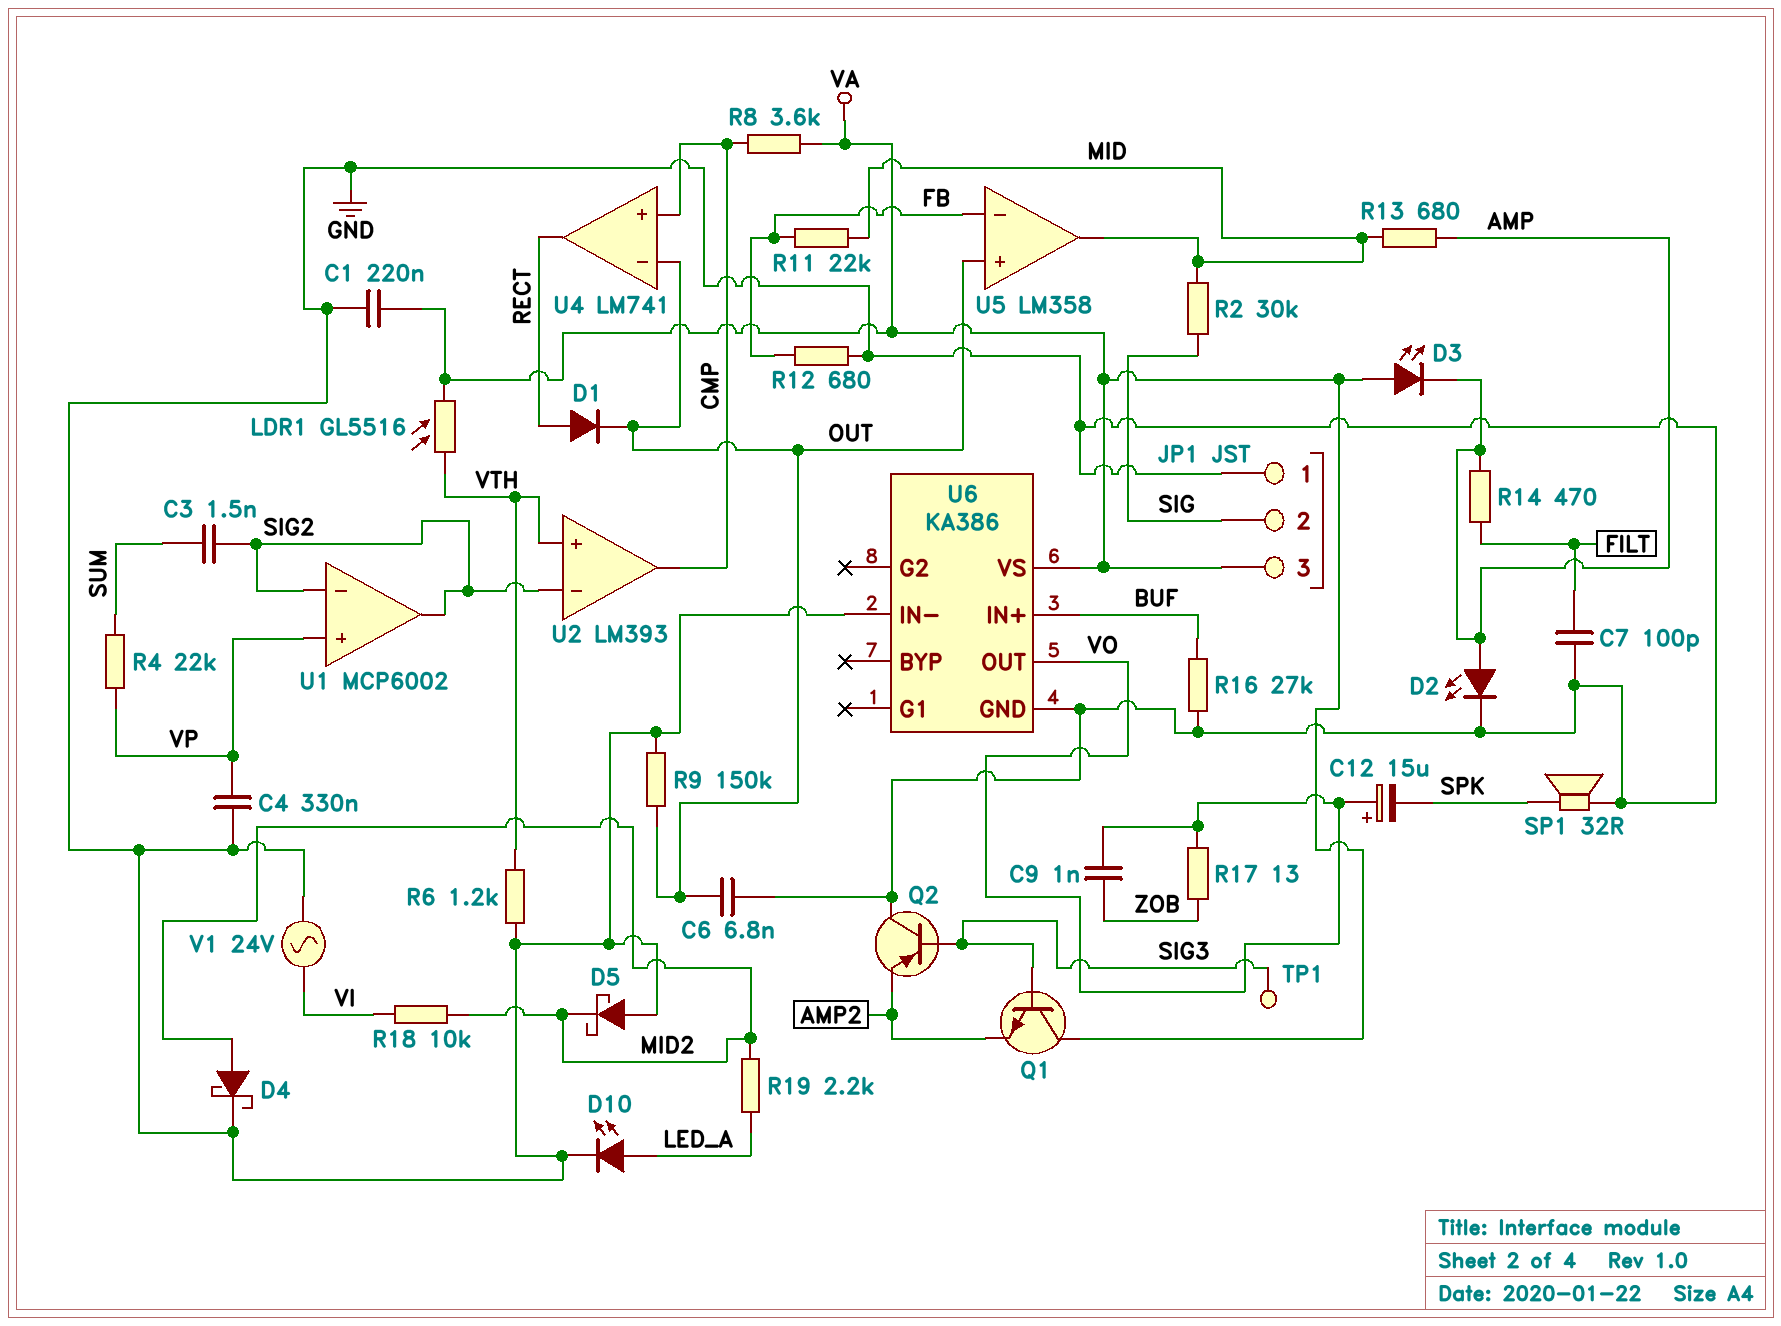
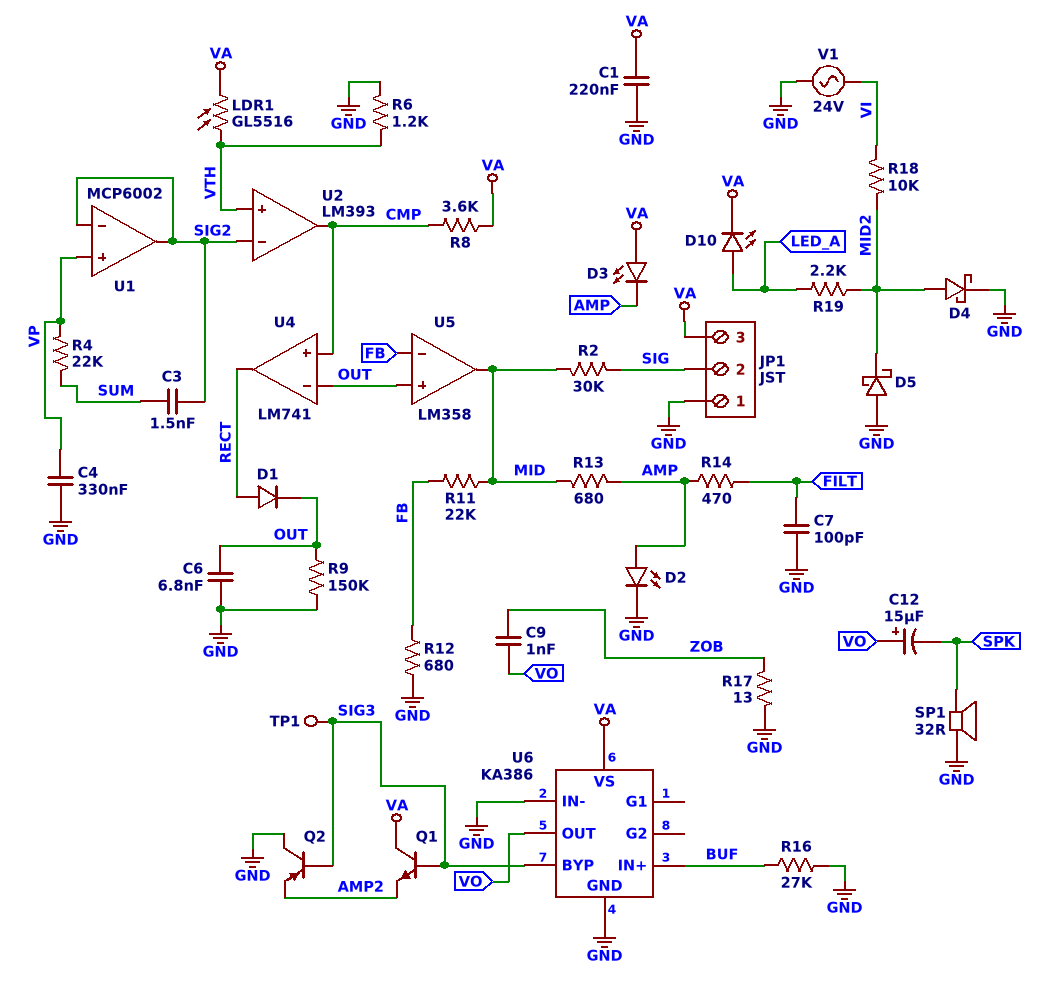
D10: LED (A LED_A, K GND) -> LED (A LED_A, K VA)
R17: 13 (VO, ZOB) -> 13 (GND, ZOB)
U6 pin BYP: none -> SIG3

